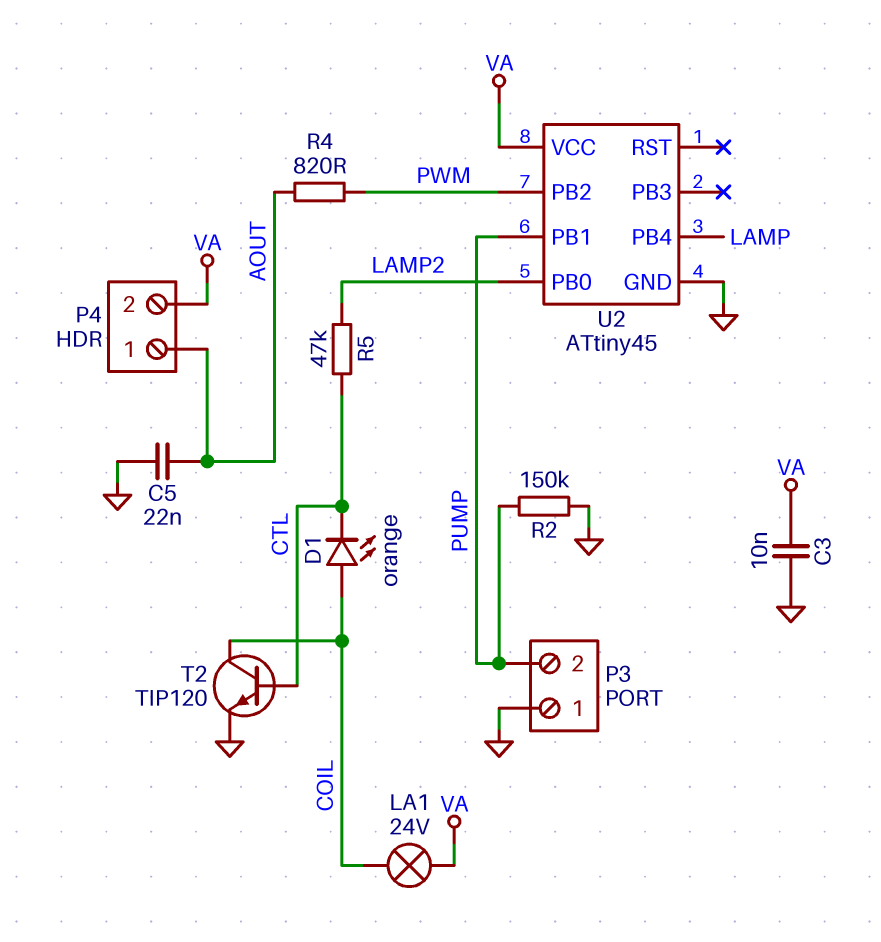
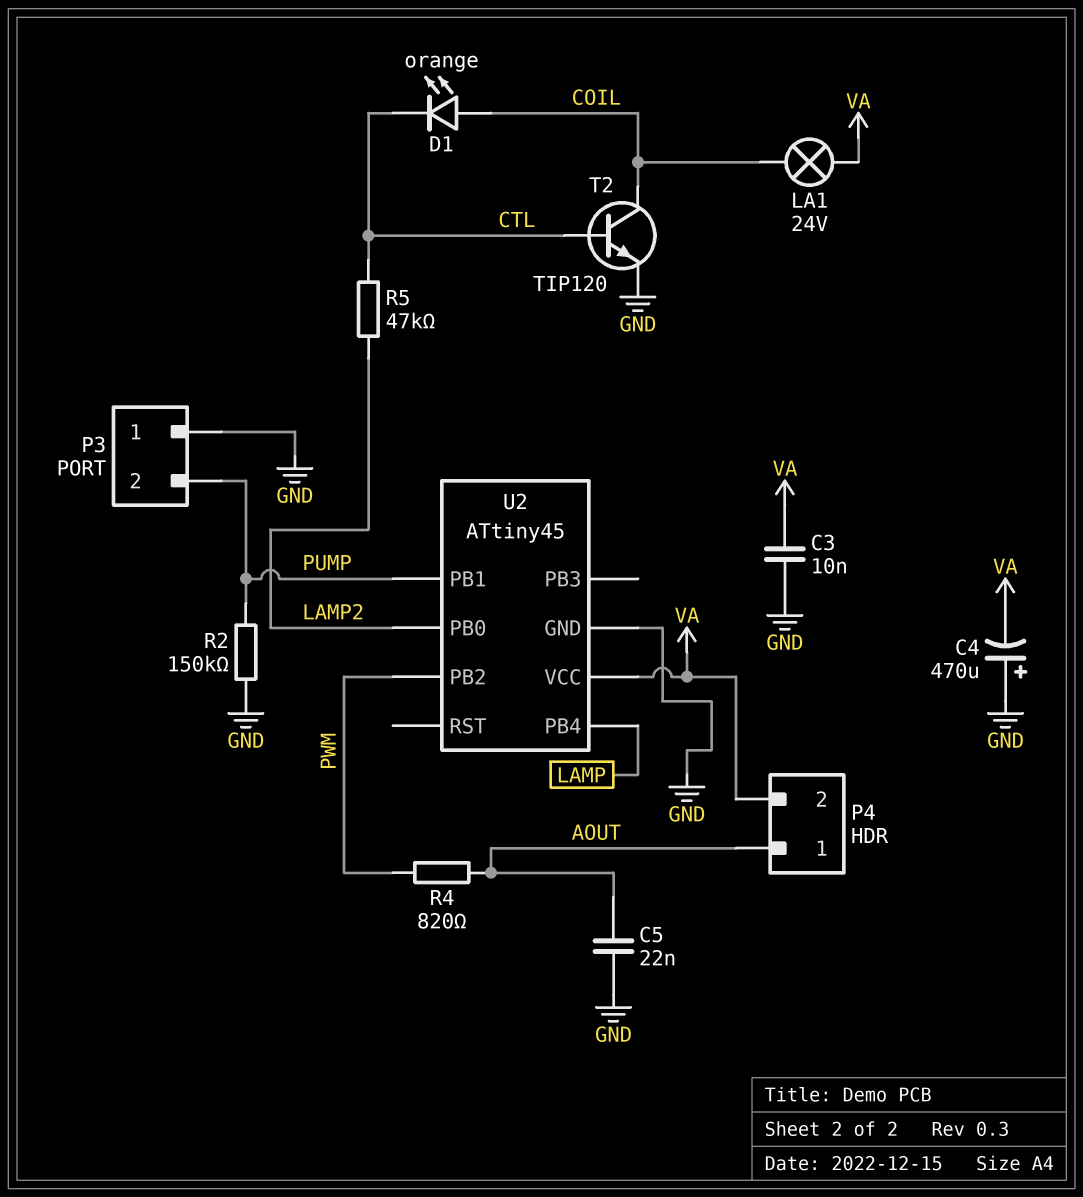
C4: none -> 470uF (plus GND, minus VA)

